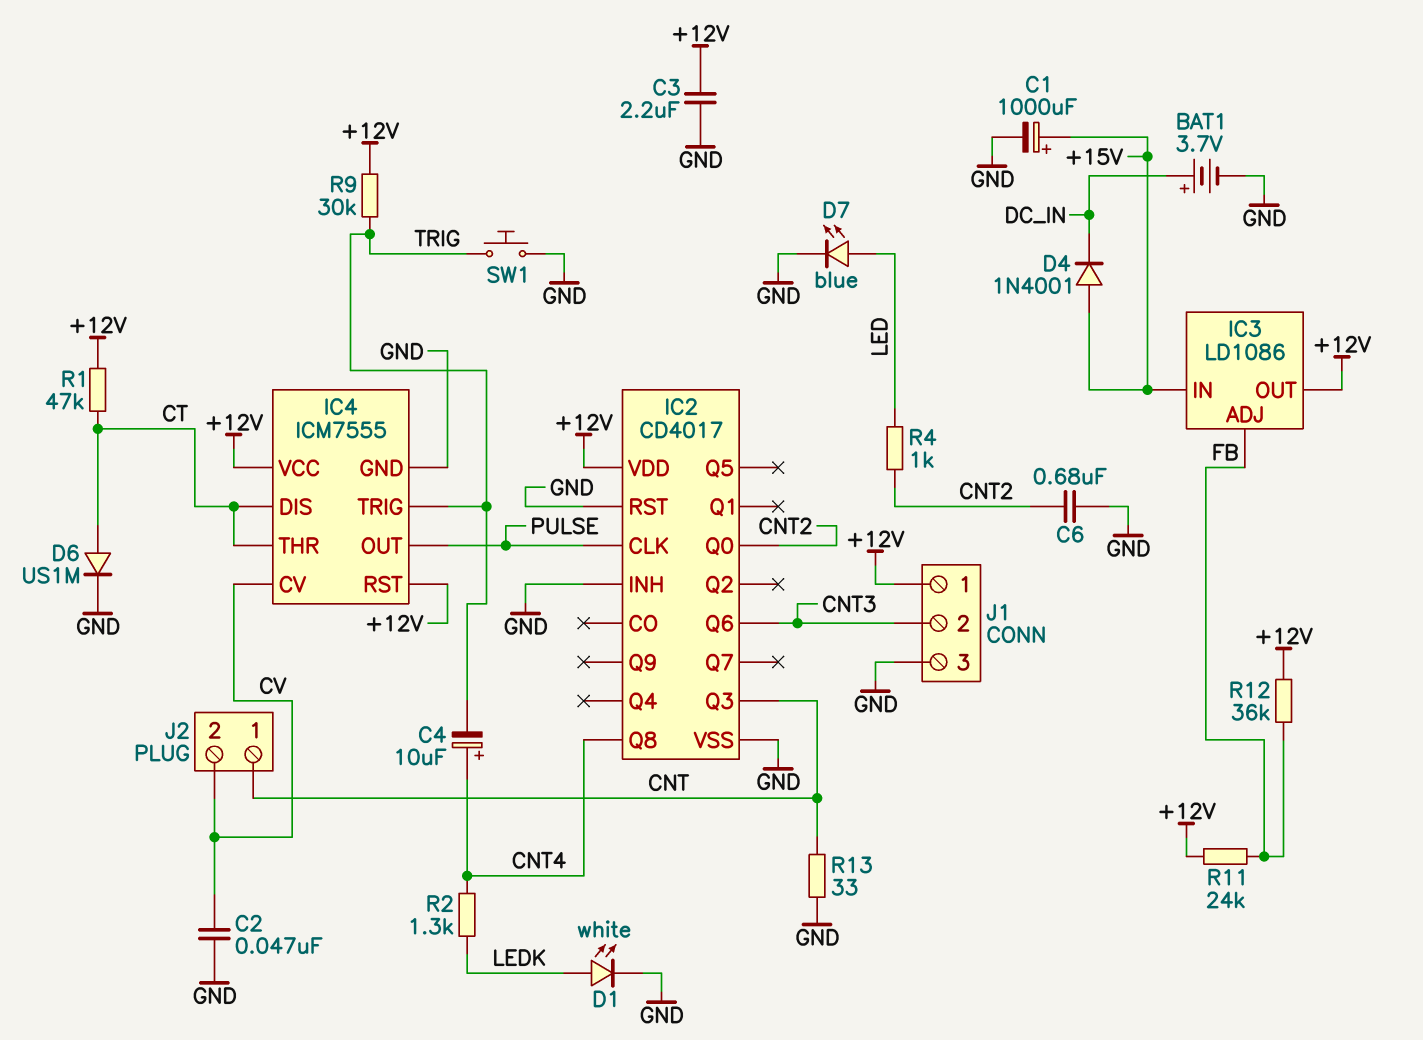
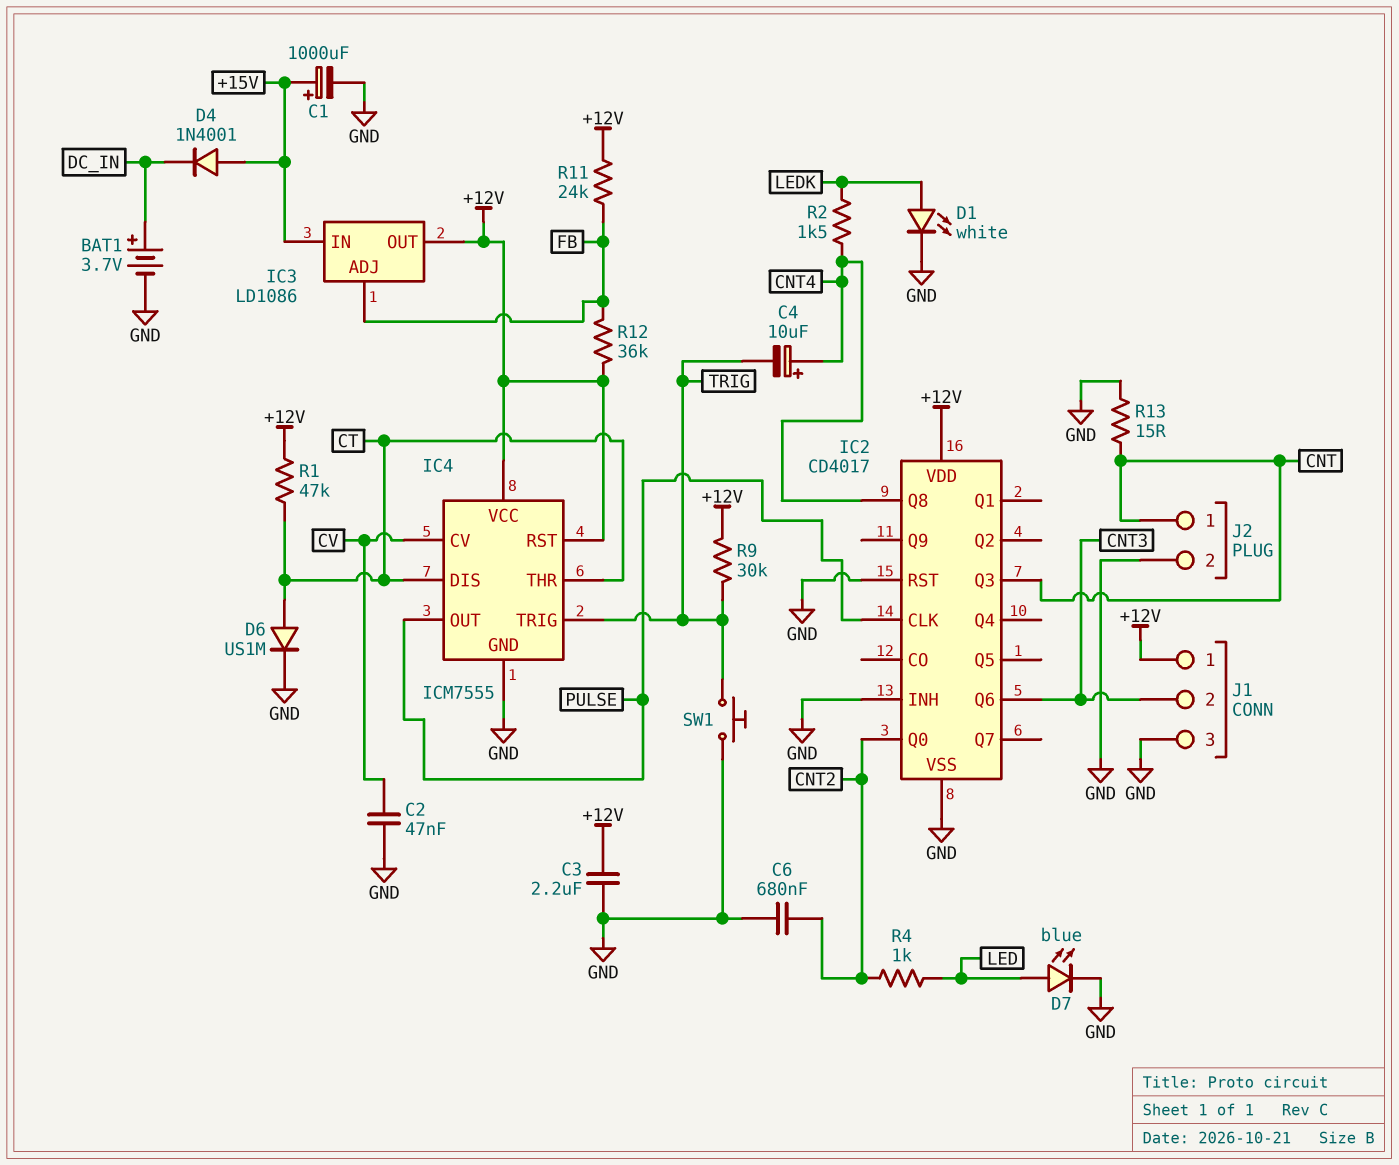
J2 pin 2: CV -> GND
R2: 1.3k (CNT4, LEDK) -> 1.5k (CNT4, LEDK)
R13: 33 (CNT, GND) -> 15 (CNT, GND)

